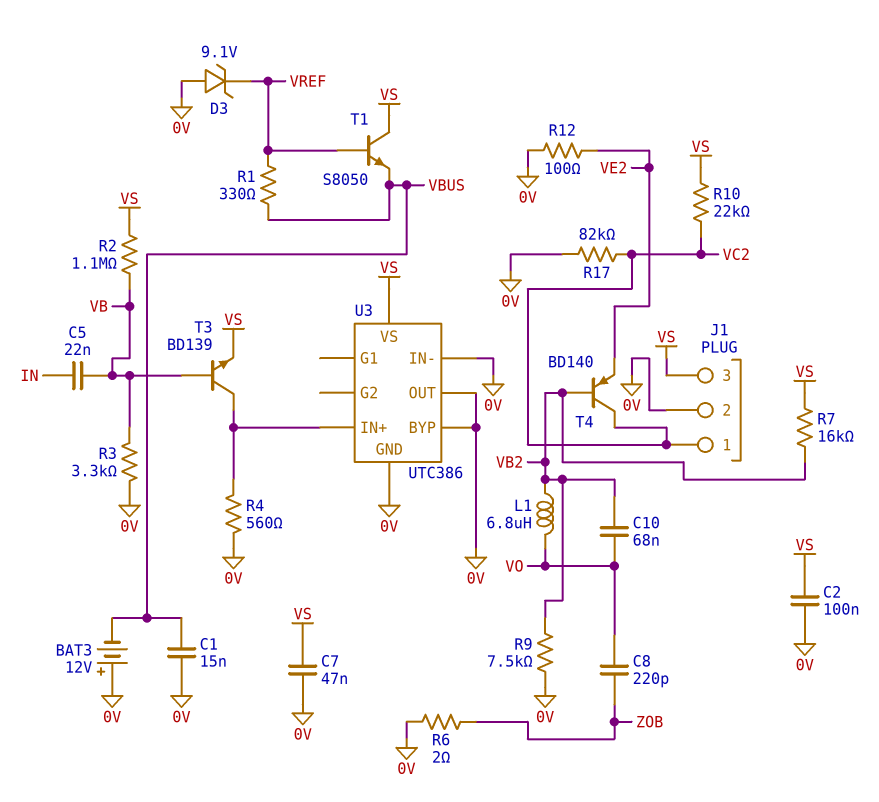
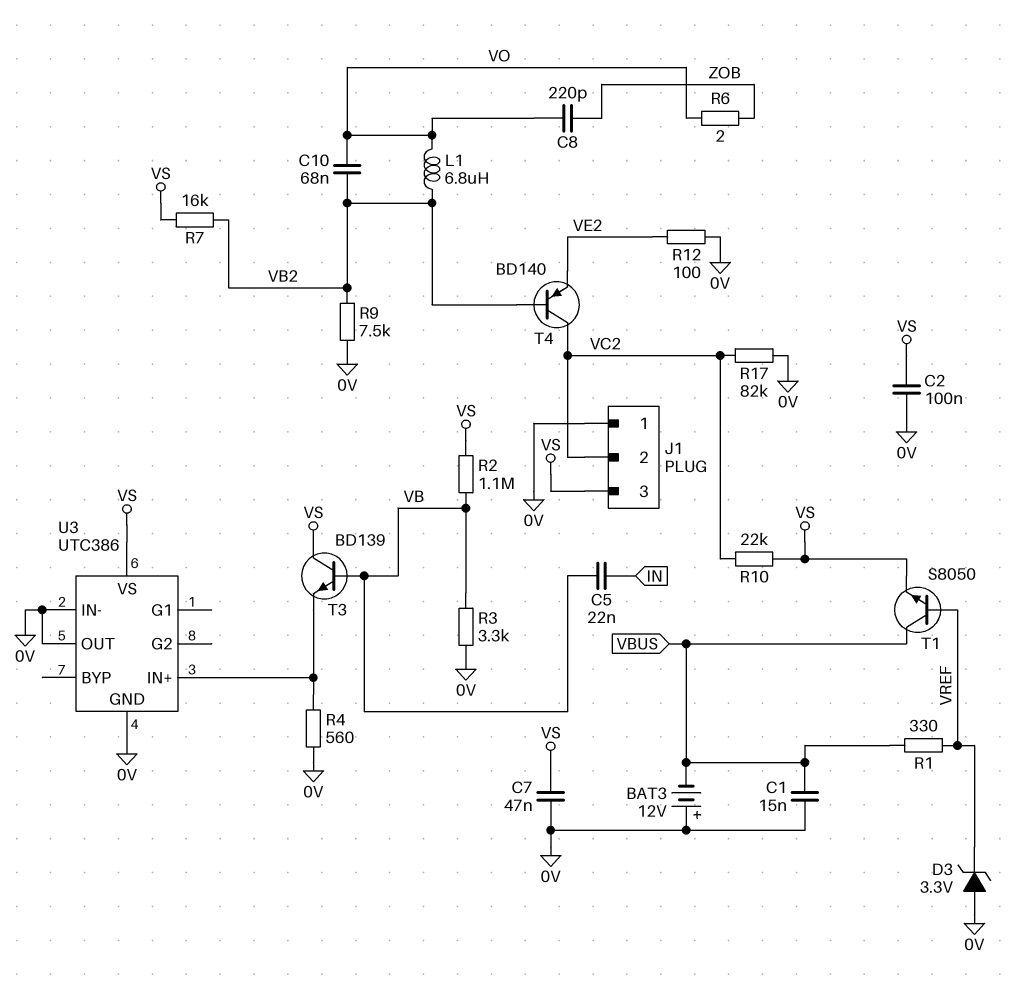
D3: zener 9.1V (A 0V, K VREF) -> zener 3.3V (A 0V, K VREF)
J1 pin 1: VC2 -> 0V
J1 pin 2: 0V -> VC2
R6: 2 (0V, ZOB) -> 2 (VO, ZOB)
T1: NPN S8050 (B VREF, C VS, E VBUS) -> NPN S8050 (B VREF, C VBUS, E VS)
T3: NPN BD139 (B VB, C U3/IN+, E VS) -> NPN BD139 (B VB, C VS, E U3/IN+)
U3 pin BYP: 0V -> none

